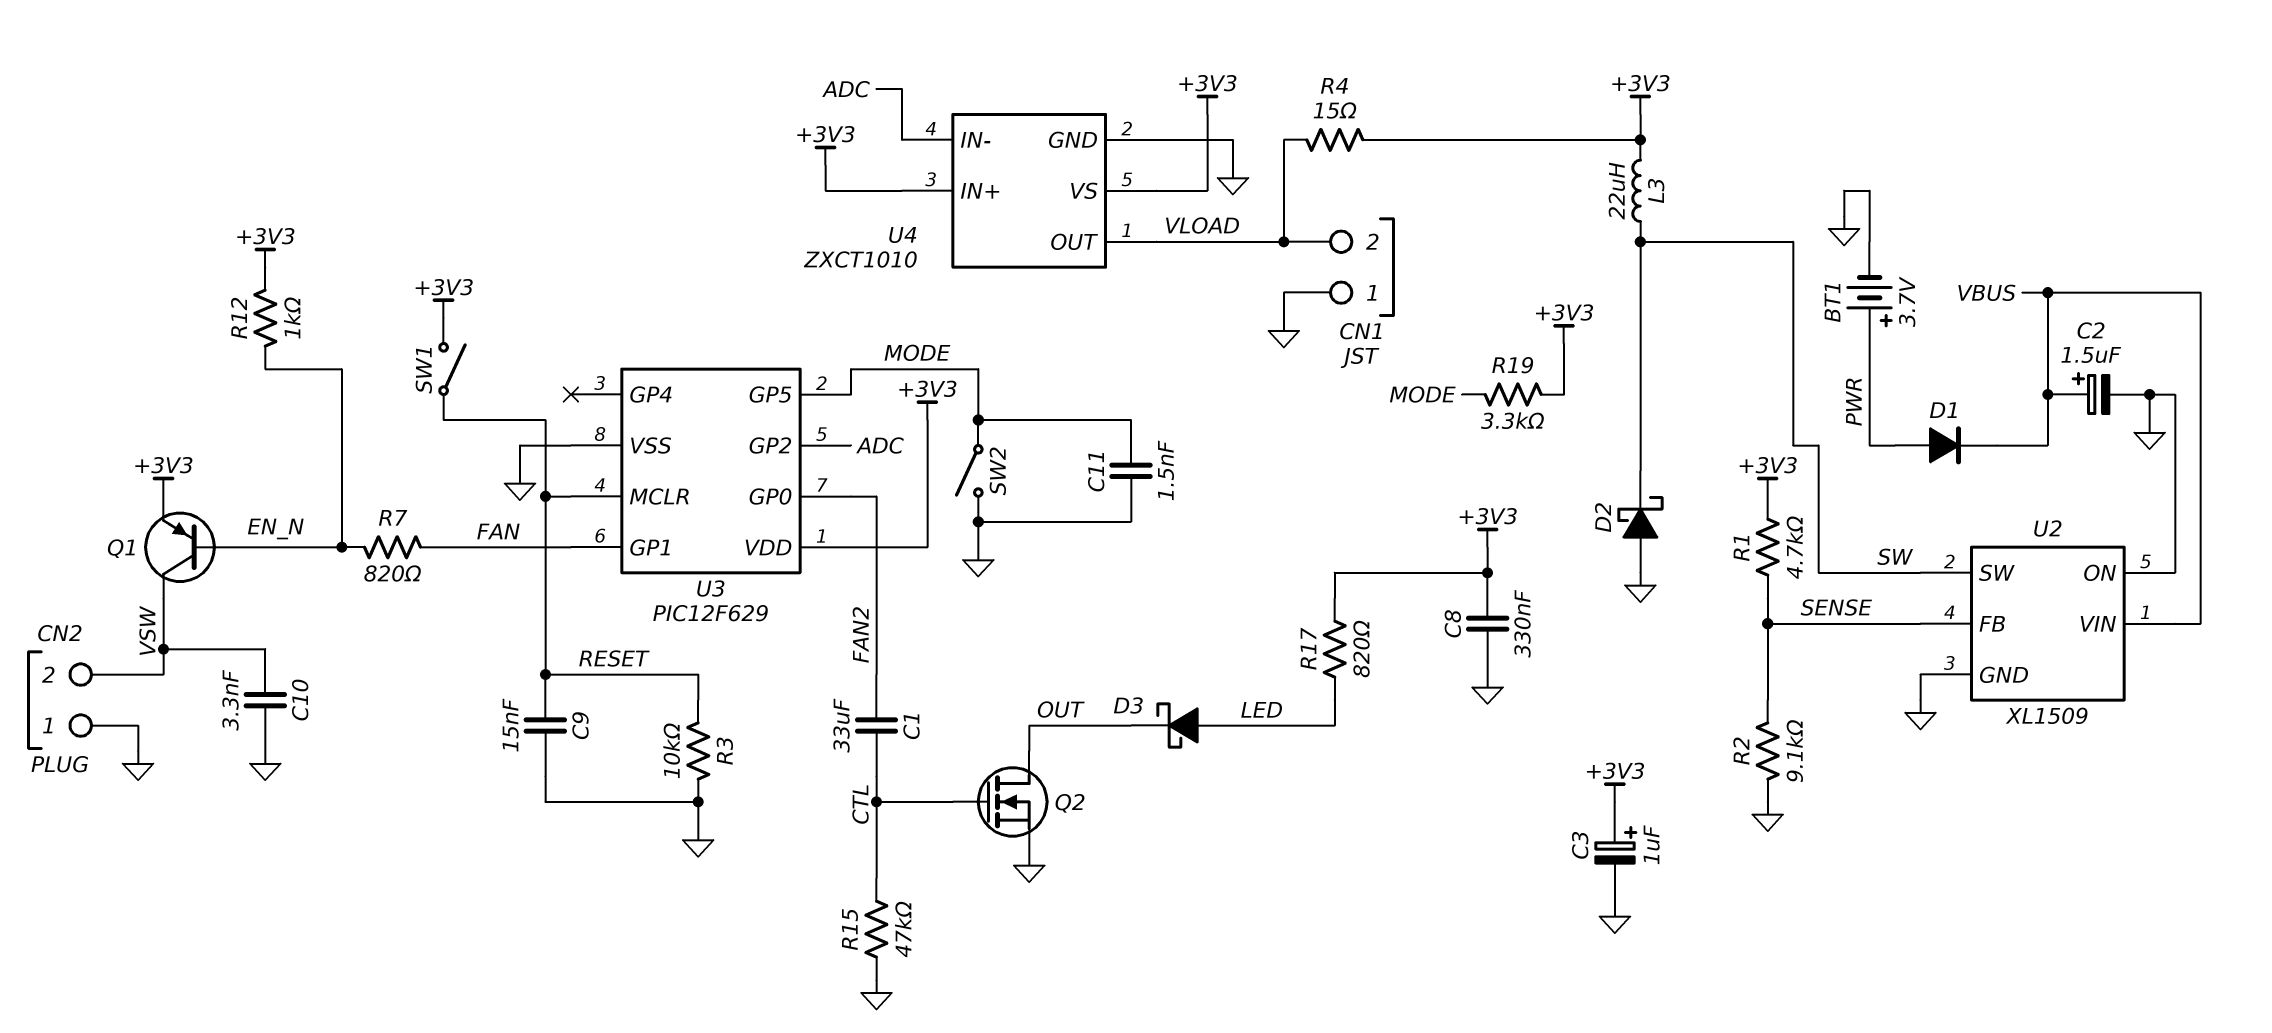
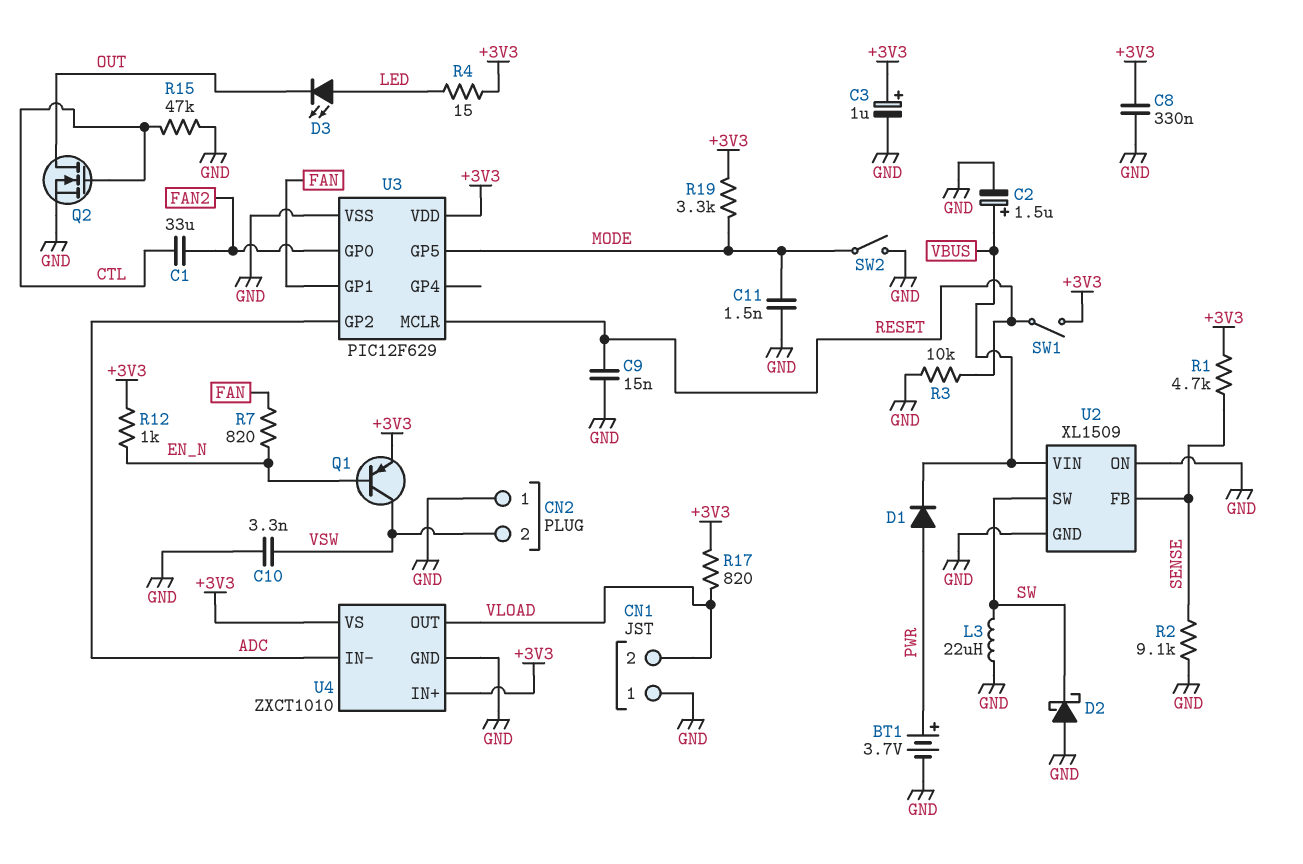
D3: schottky (A LED, K OUT) -> LED (A LED, K OUT)
L3: 22uH (+3V3, SW) -> 22uH (GND, SW)
R4: 15 (+3V3, VLOAD) -> 15 (+3V3, LED)
R17: 820 (+3V3, LED) -> 820 (+3V3, VLOAD)

